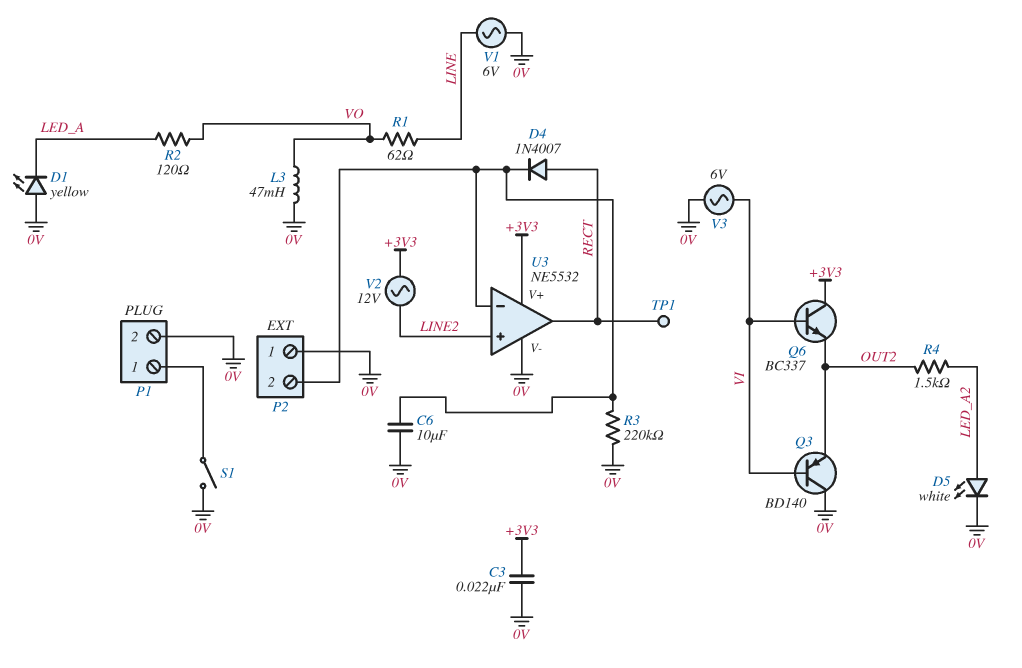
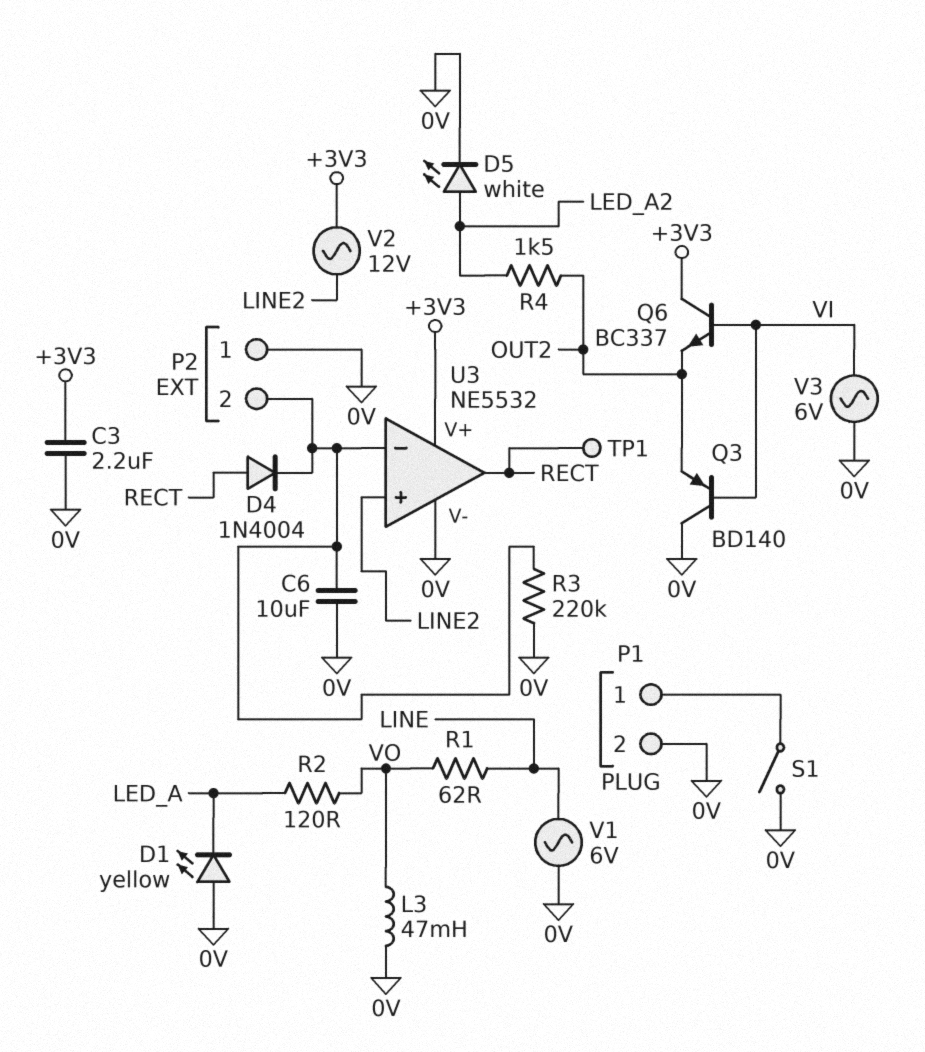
C3: 22nF (+3V3, 0V) -> 2.2uF (+3V3, 0V)
D4: diode 1N4007 (A RECT, K P2/2) -> diode 1N4004 (A RECT, K P2/2)

